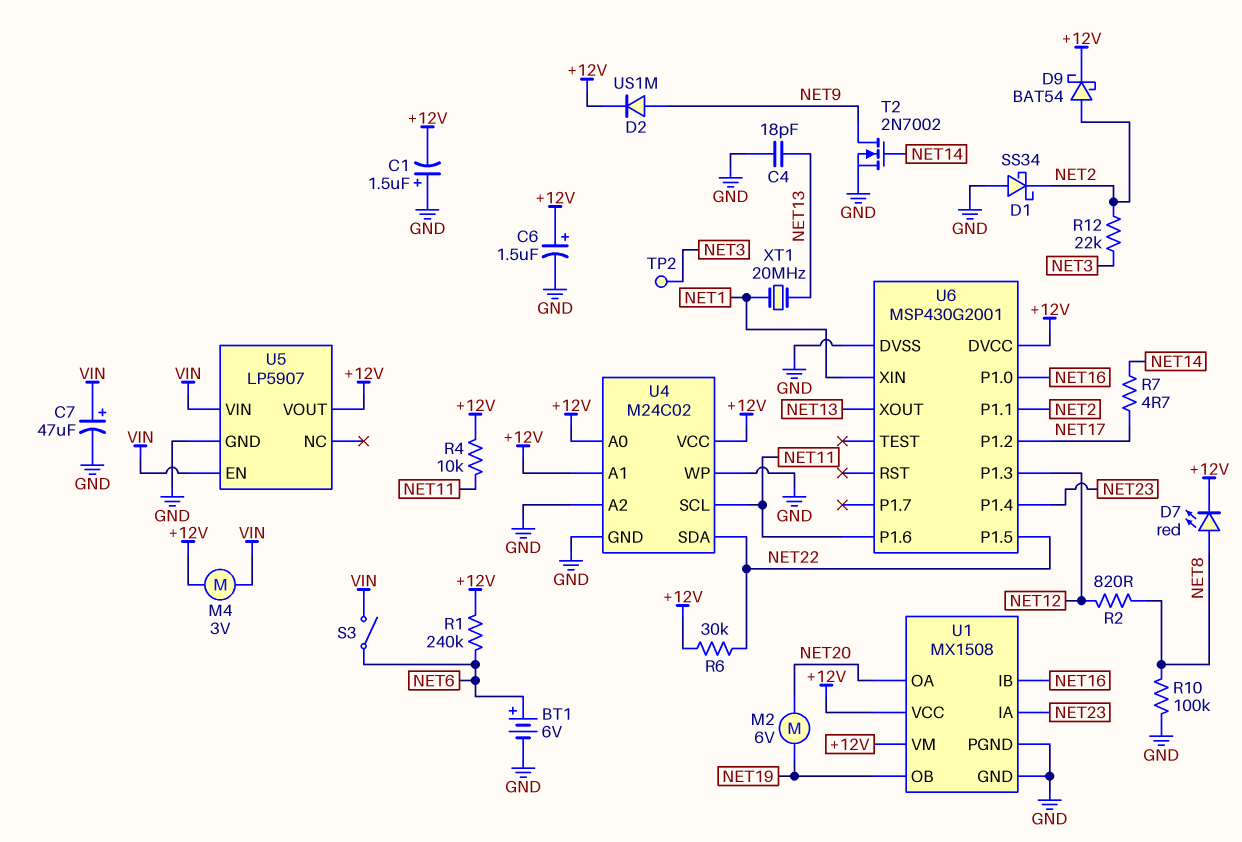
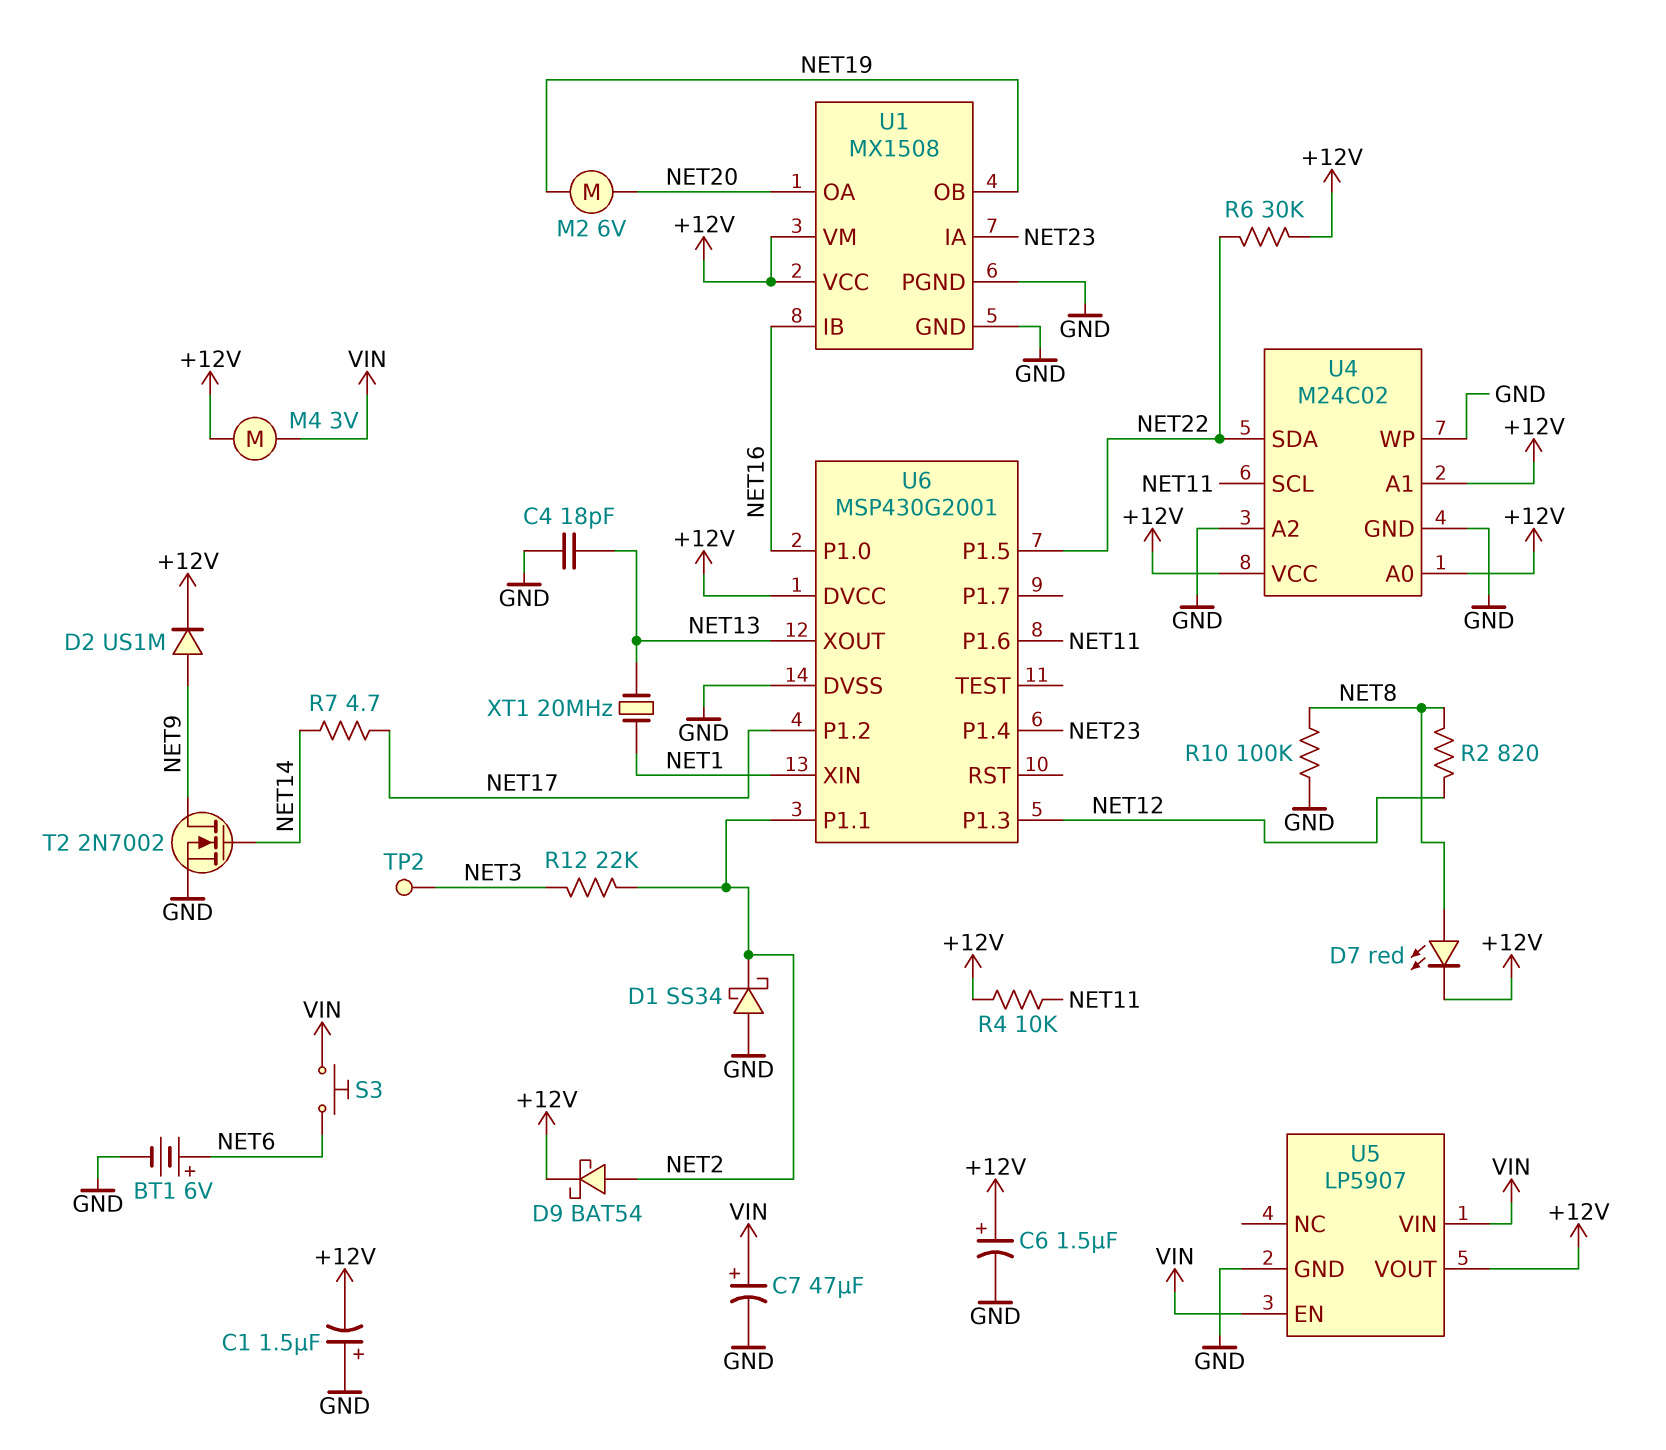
R1: 240k (+12V, NET6) -> none
S3: switch (NET6, VIN) -> button (NET6, VIN)

